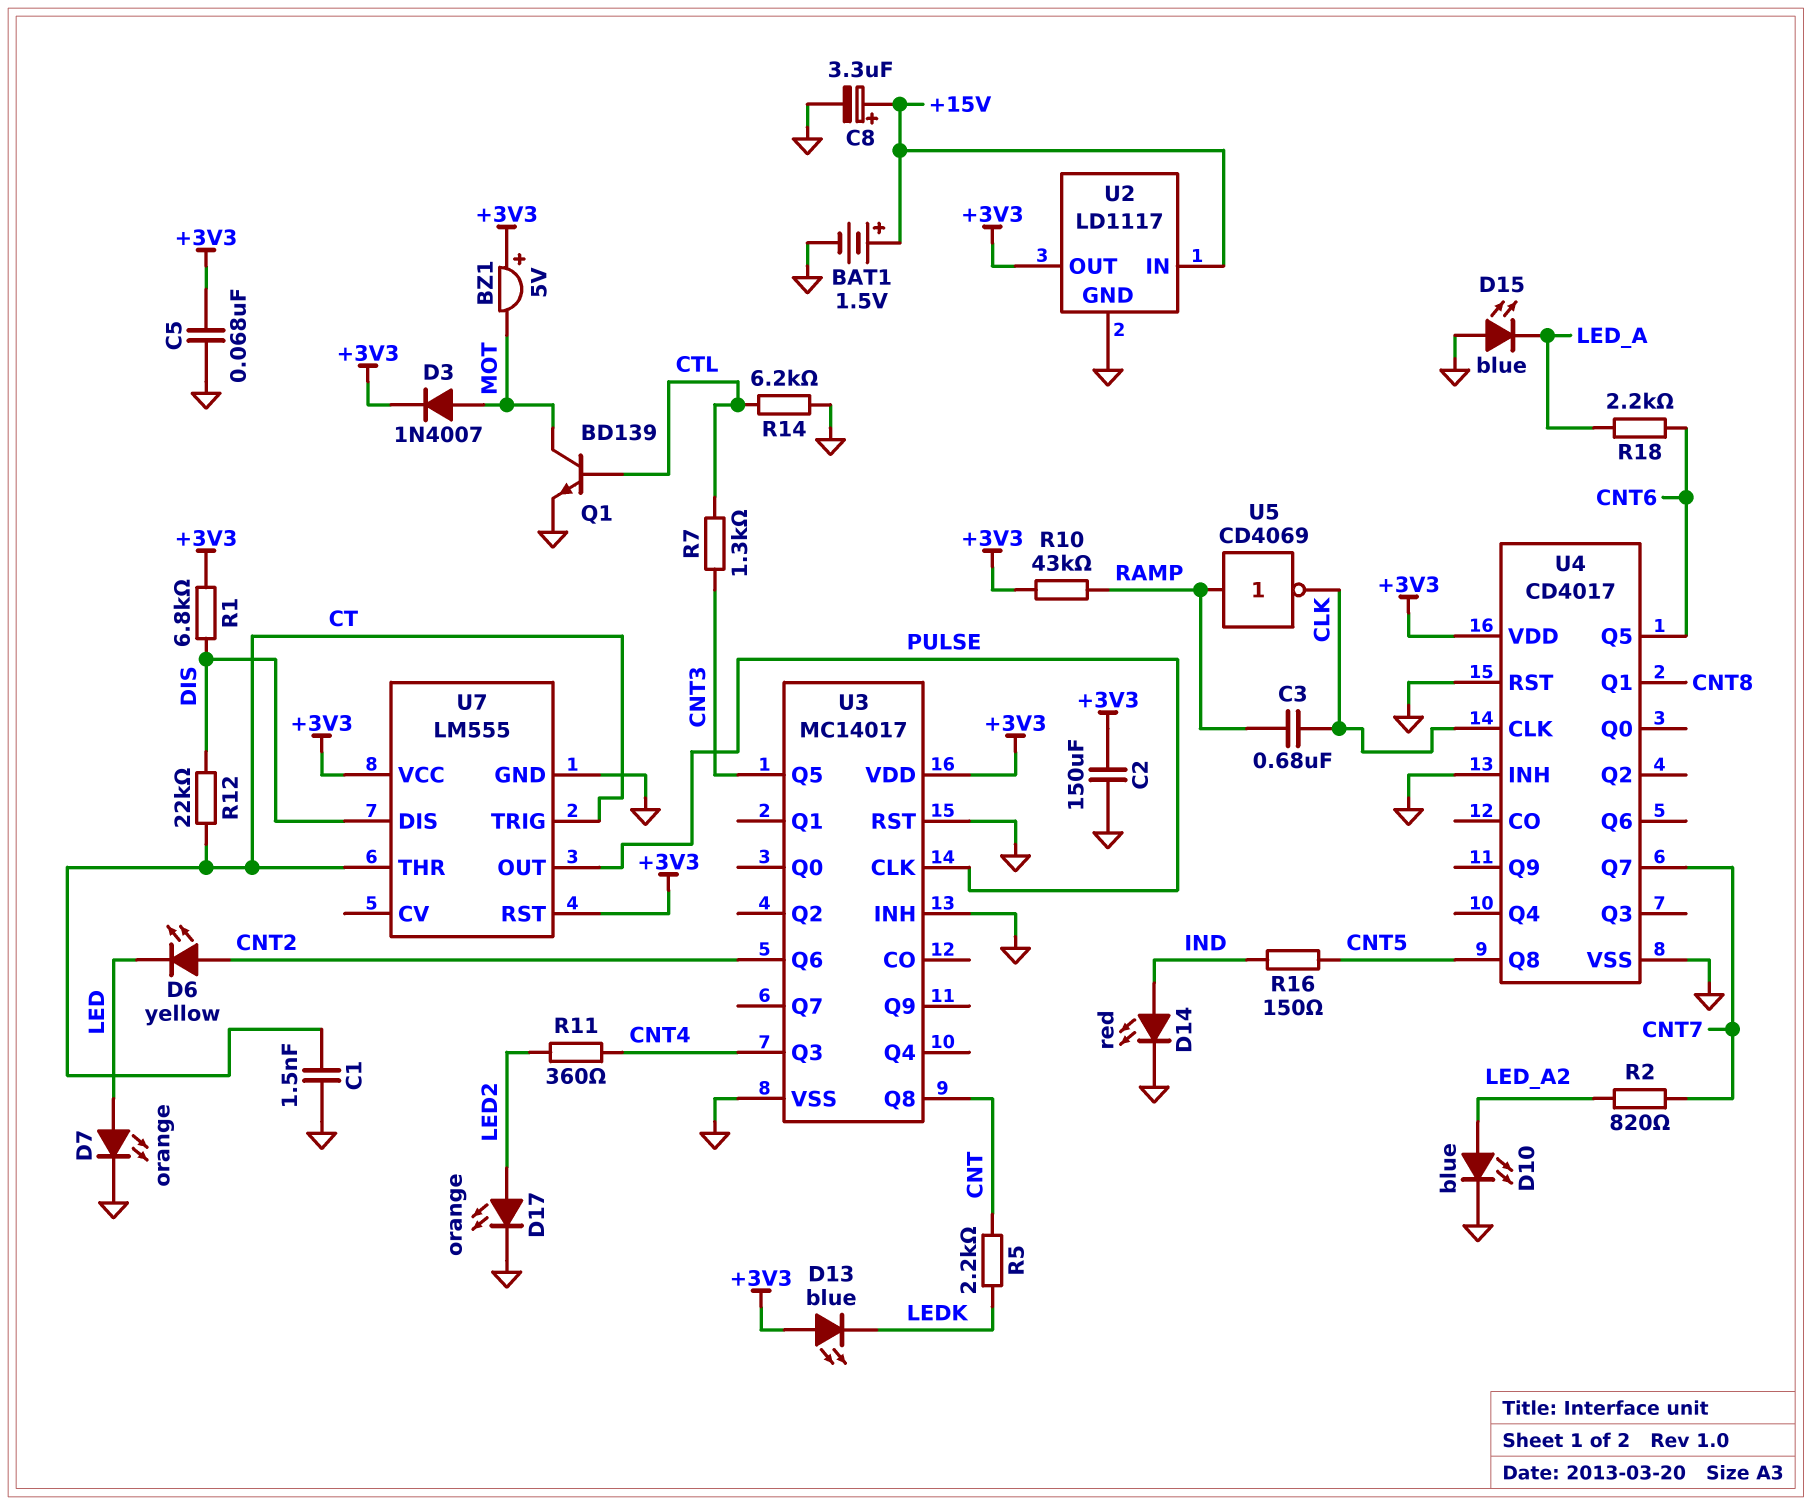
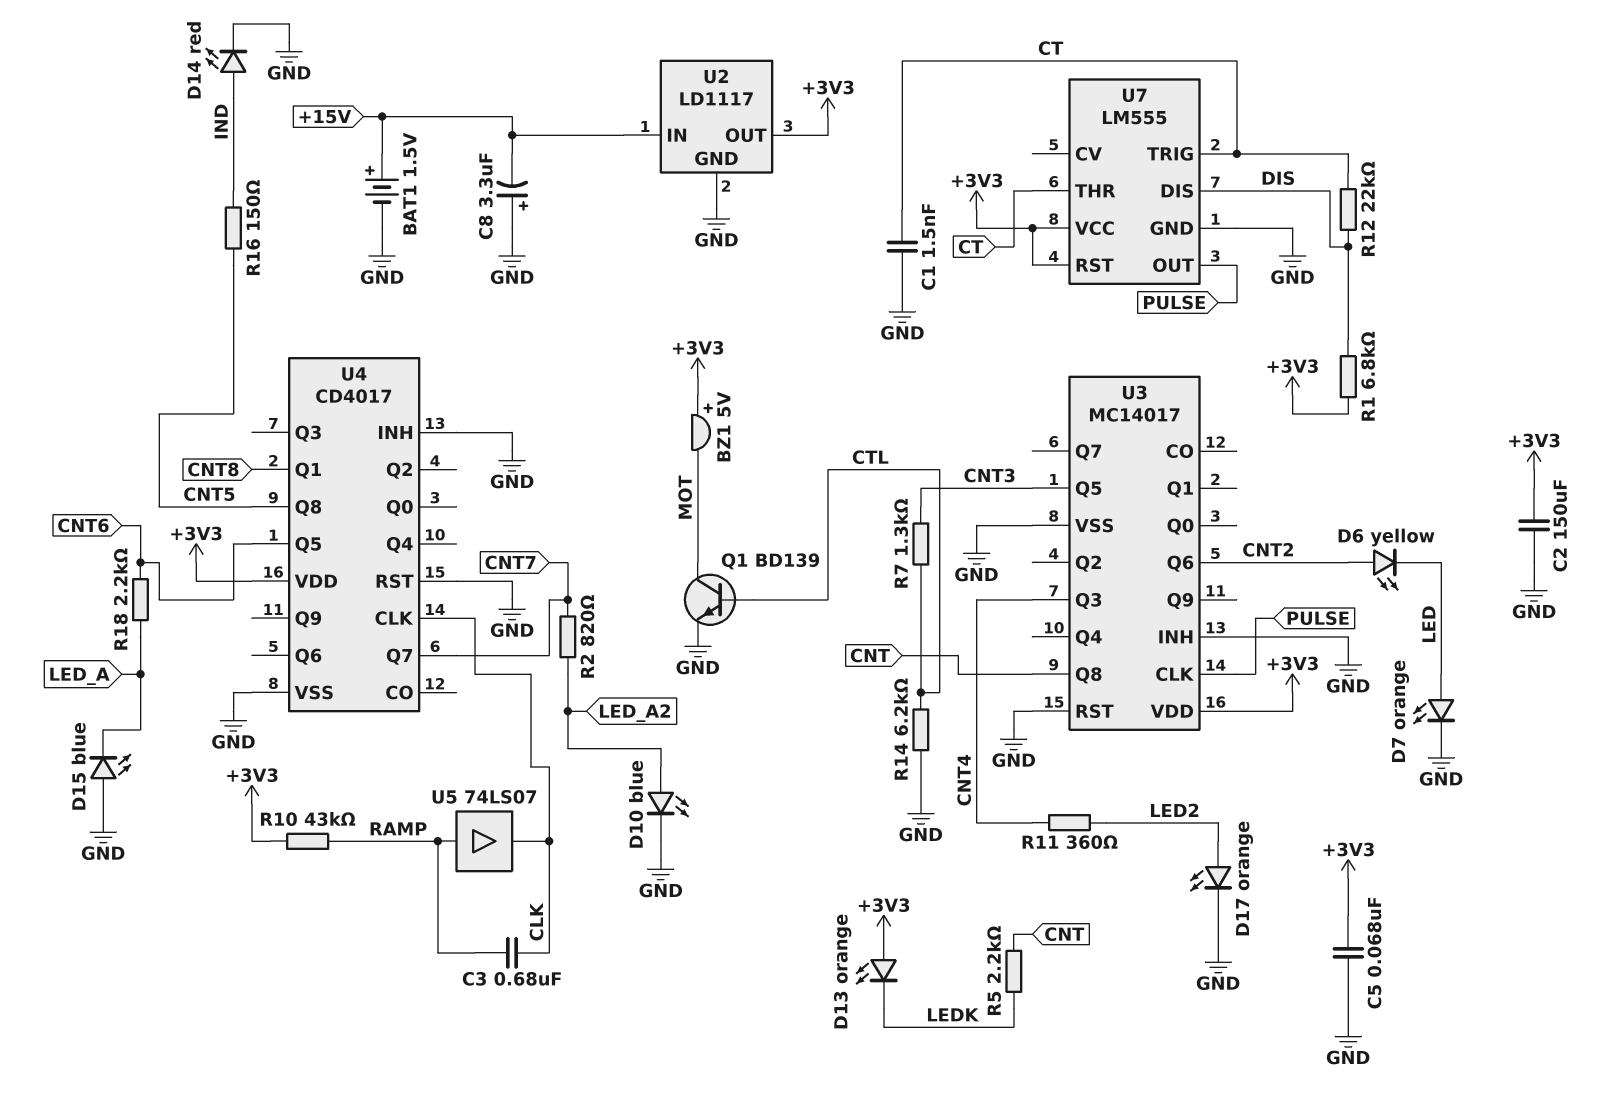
C8: 3.3uF (plus +15V, minus GND) -> 3.3uF (plus GND, minus +15V)
D3: diode 1N4007 (A MOT, K +3V3) -> none
D13: LED blue (A +3V3, K LEDK) -> LED orange (A +3V3, K LEDK)
U5: NOT CD4069 (in RAMP, out CLK) -> buffer 74LS07 (in RAMP, out CLK)

